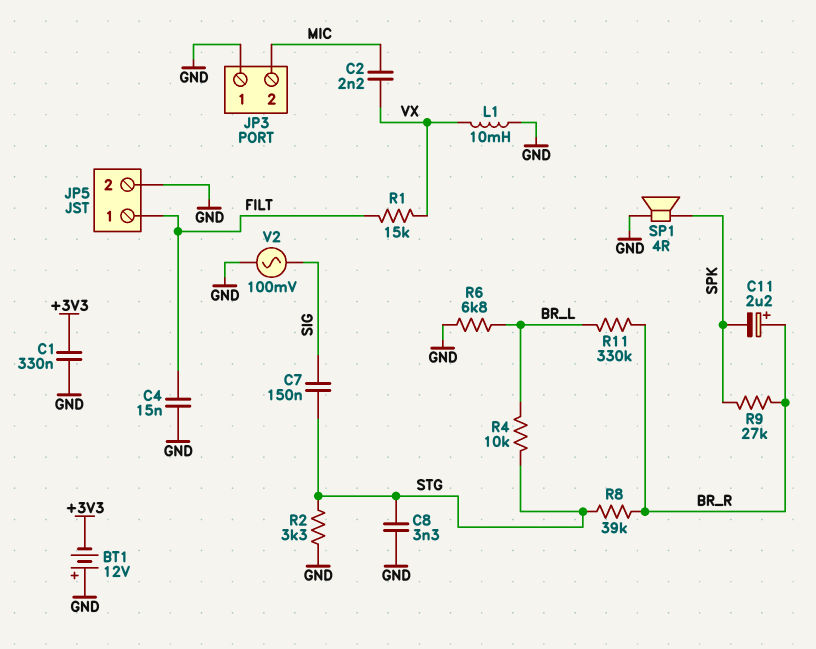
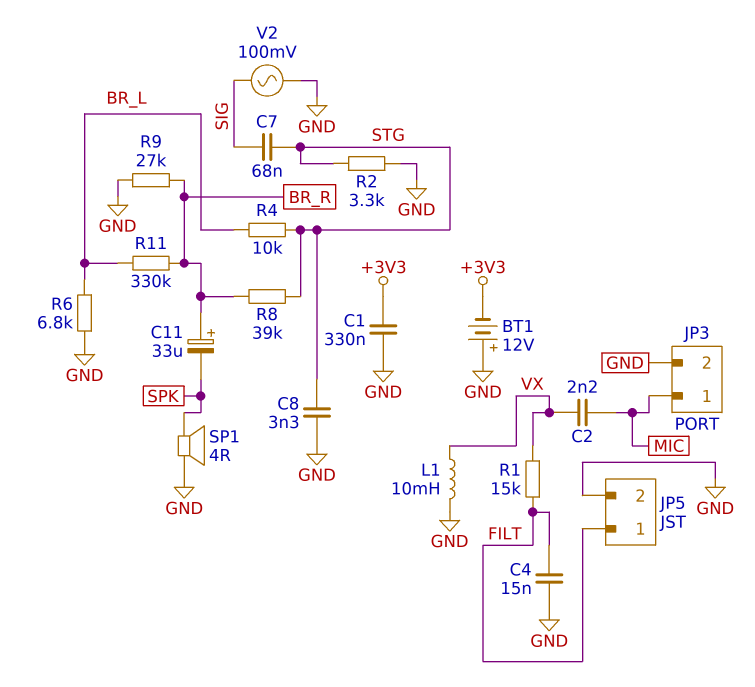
C7: 150nF (SIG, STG) -> 68nF (SIG, STG)
C11: 2.2uF (plus BR_R, minus SPK) -> 33uF (plus BR_R, minus SPK)
JP3 pin 1: GND -> MIC
JP3 pin 2: MIC -> GND
R9: 27k (BR_R, SPK) -> 27k (BR_R, GND)

